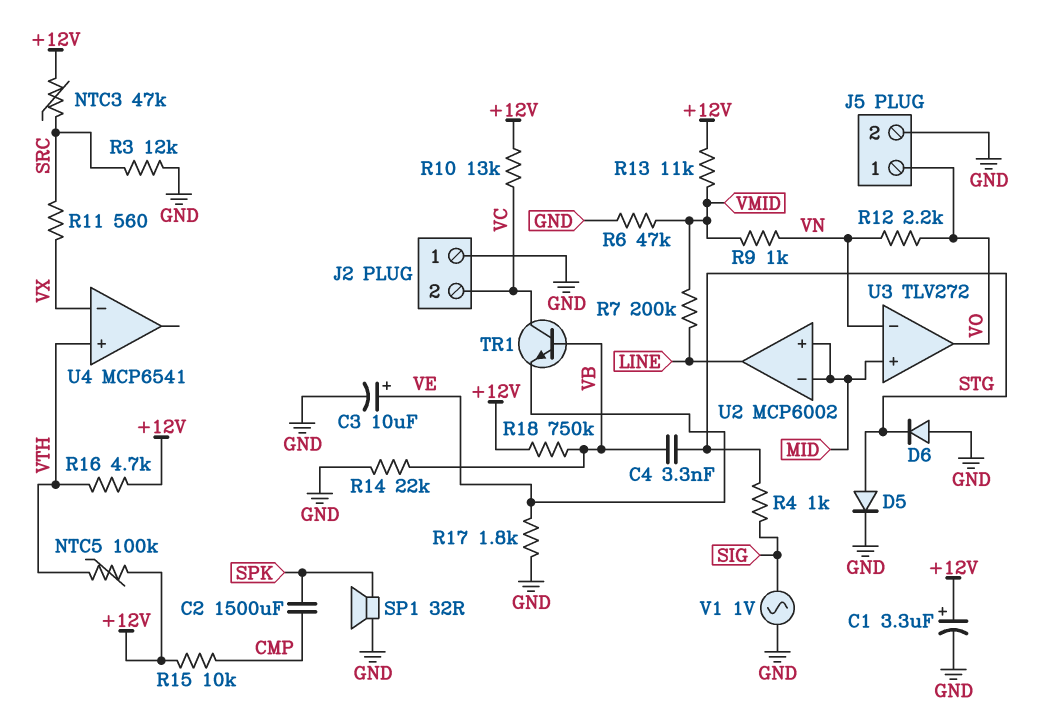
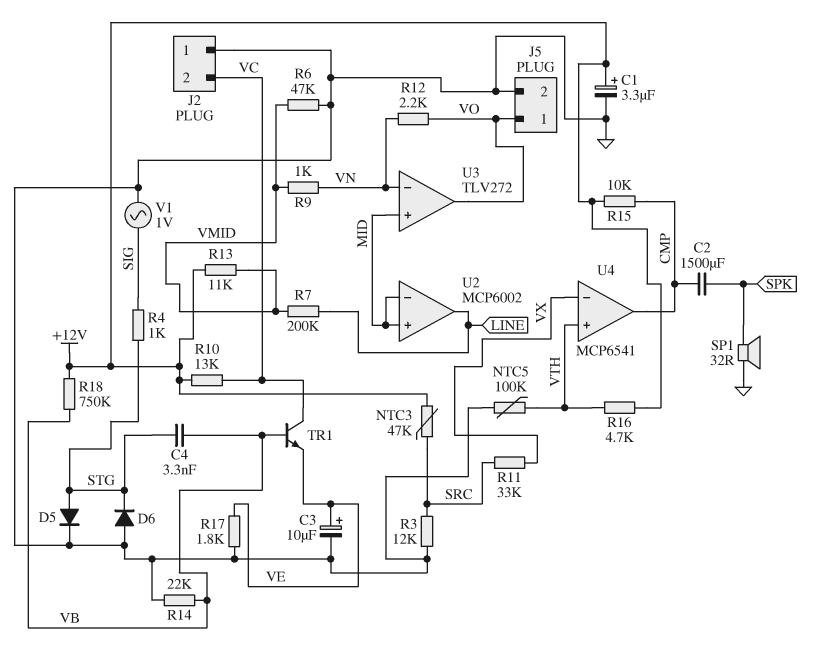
NTC5: 100k (+12V, VTH) -> 100k (GND, VTH)
R11: 560 (SRC, VX) -> 33k (SRC, VX)
U4 pin out: none -> CMP

